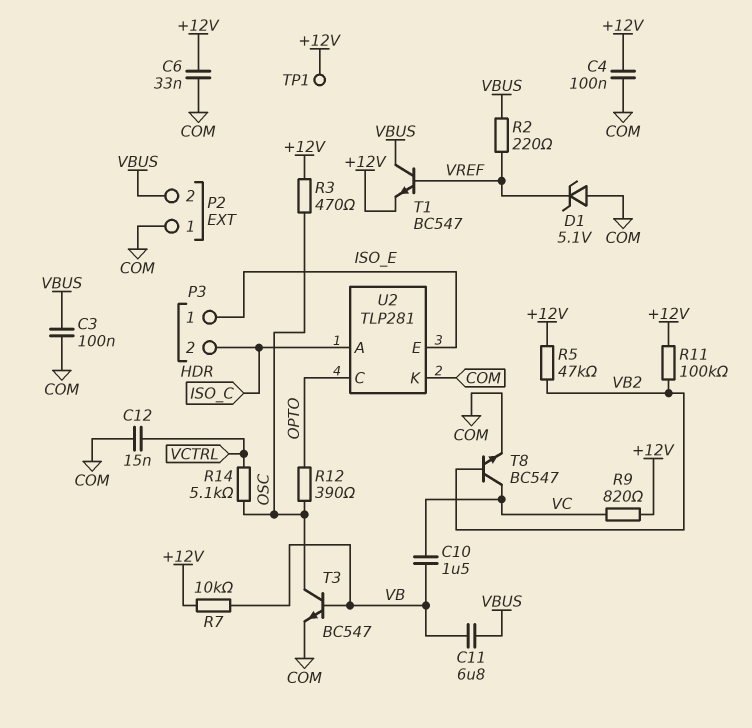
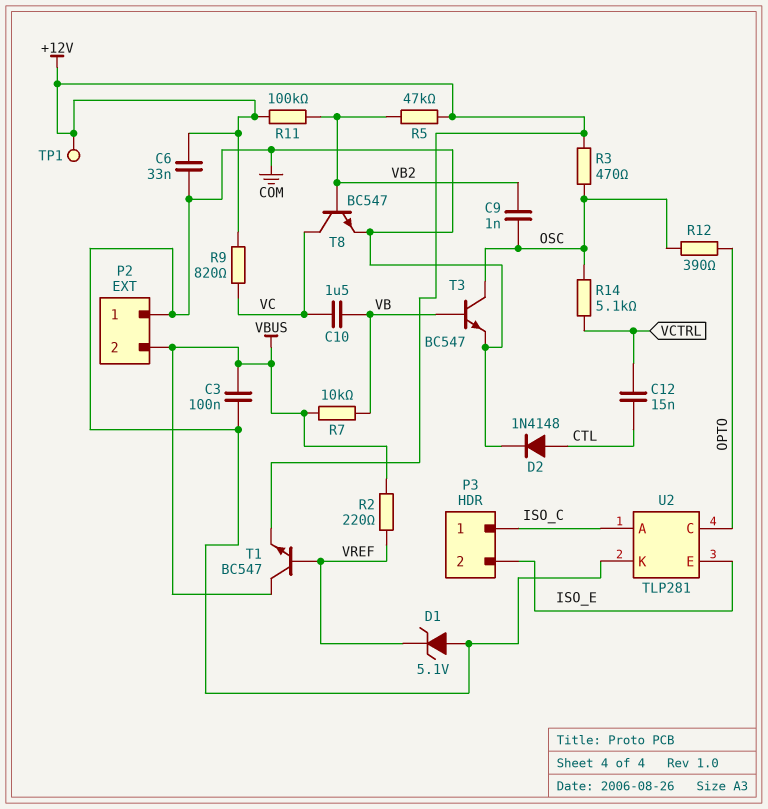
C4: 100nF (+12V, COM) -> none
C9: none -> 1nF (OSC, VB2)
C11: 6.8uF (VB, VBUS) -> none
C12: 15nF (COM, VCTRL) -> 15nF (CTL, VCTRL)
D2: none -> diode 1N4148 (A CTL, K COM)
P3 pin 1: ISO_E -> ISO_C
P3 pin 2: ISO_C -> ISO_E
R7: 10k (+12V, VB) -> 10k (VB, VBUS)

